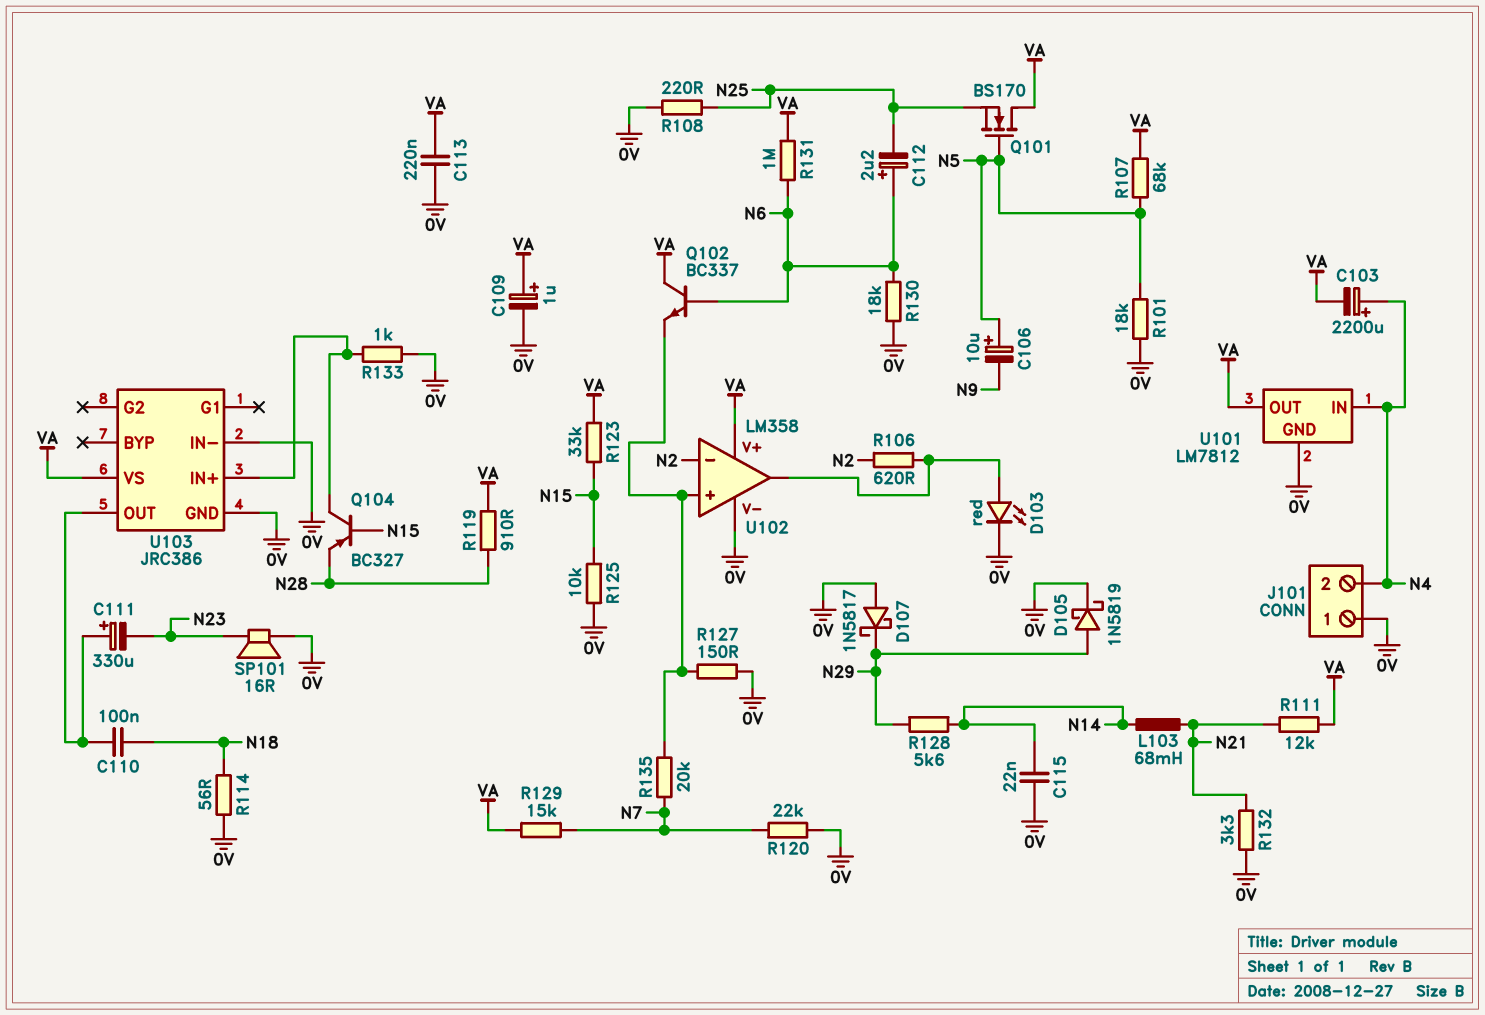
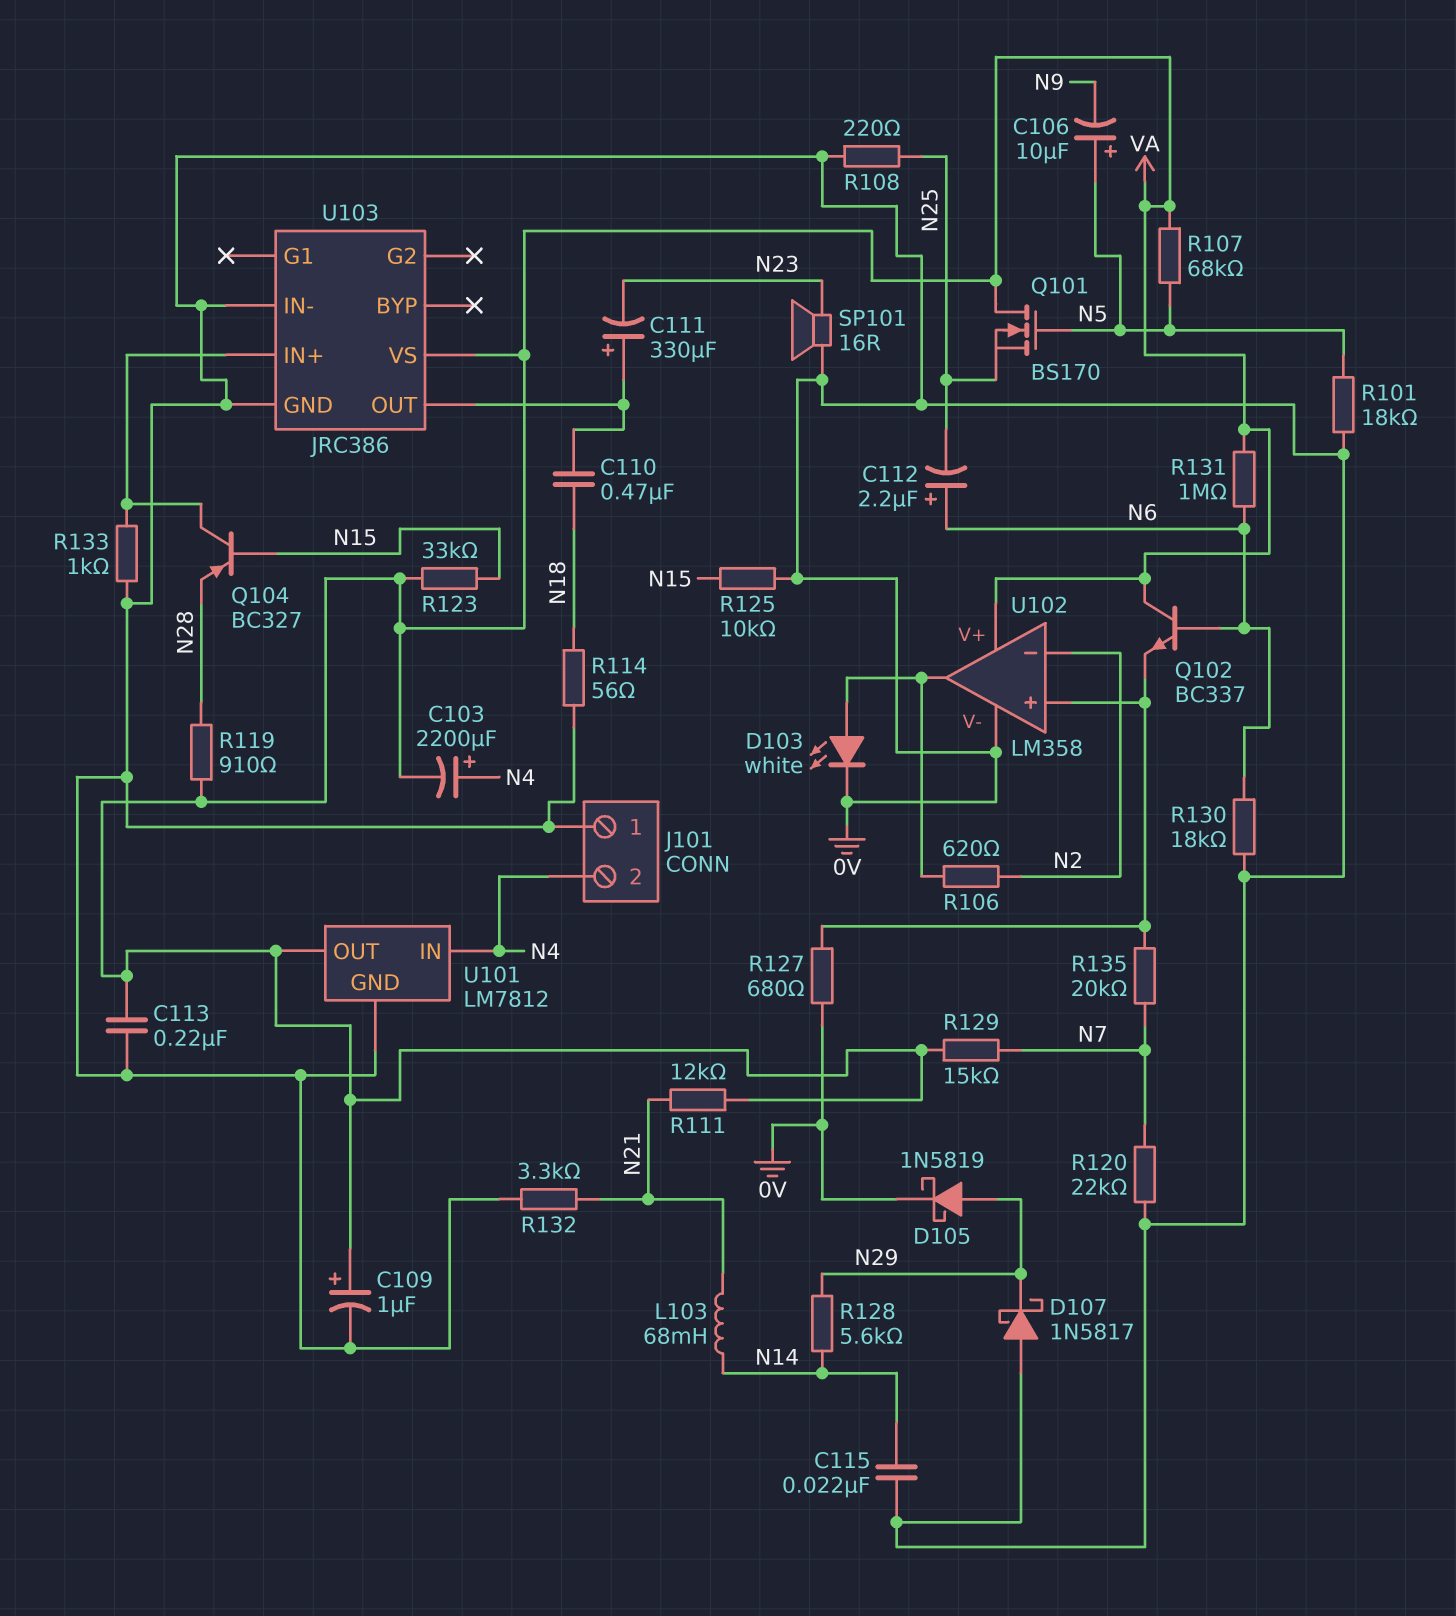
C110: 100nF (N18, U103/OUT) -> 470nF (N18, U103/OUT)
D103: LED red (A U102/out, K 0V) -> LED white (A U102/out, K 0V)
R127: 150 (0V, U102/in+) -> 680 (0V, U102/in+)

